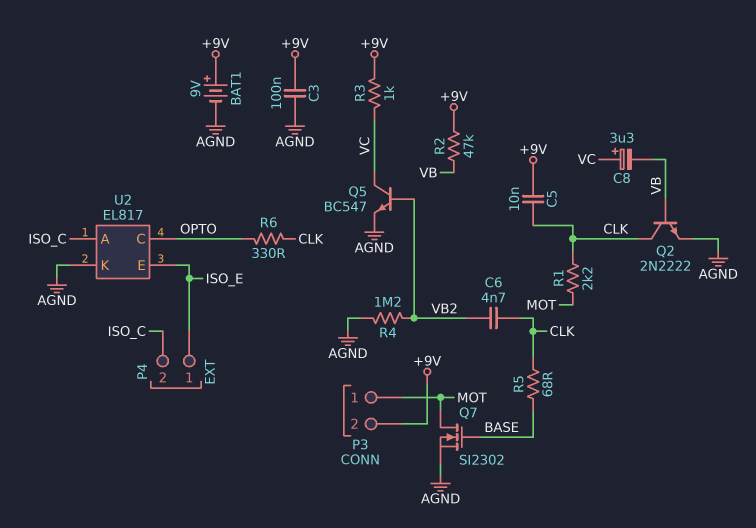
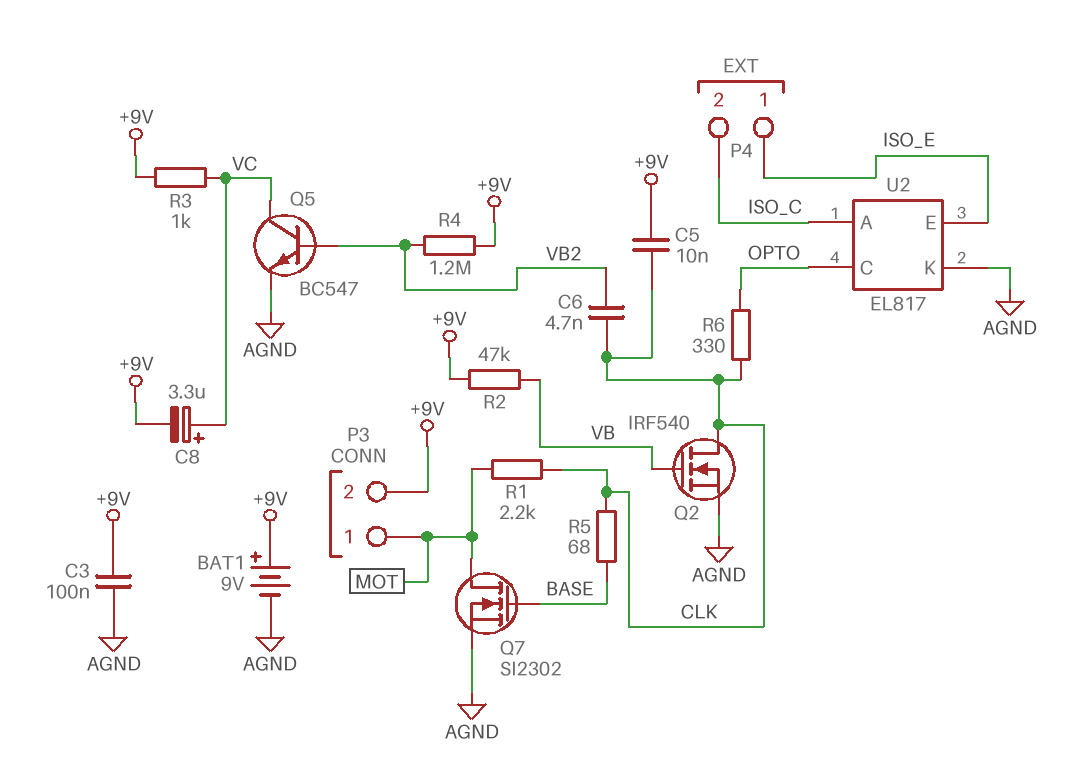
C8: 3.3uF (plus VC, minus VB) -> 3.3uF (plus VC, minus +9V)
Q2: NPN 2N2222 (B VB, C CLK, E AGND) -> NMOS IRF540 (G VB, D CLK, S AGND)
R4: 1.2M (AGND, VB2) -> 1.2M (+9V, VB2)

